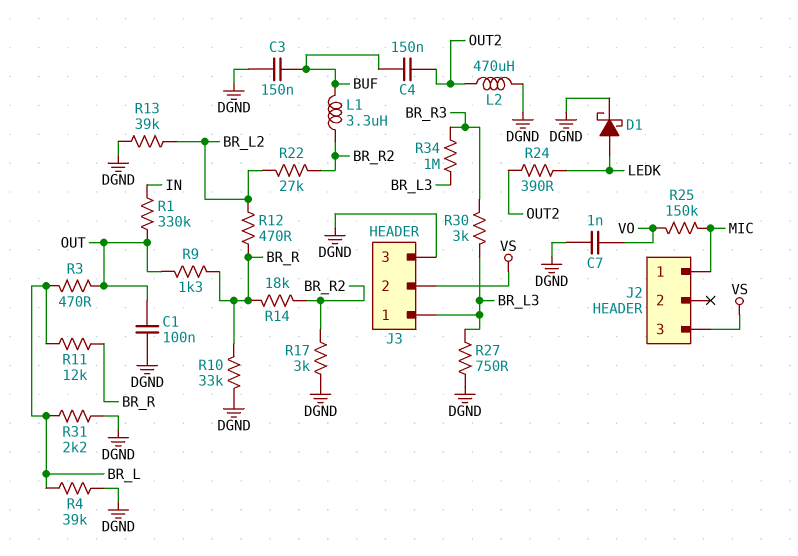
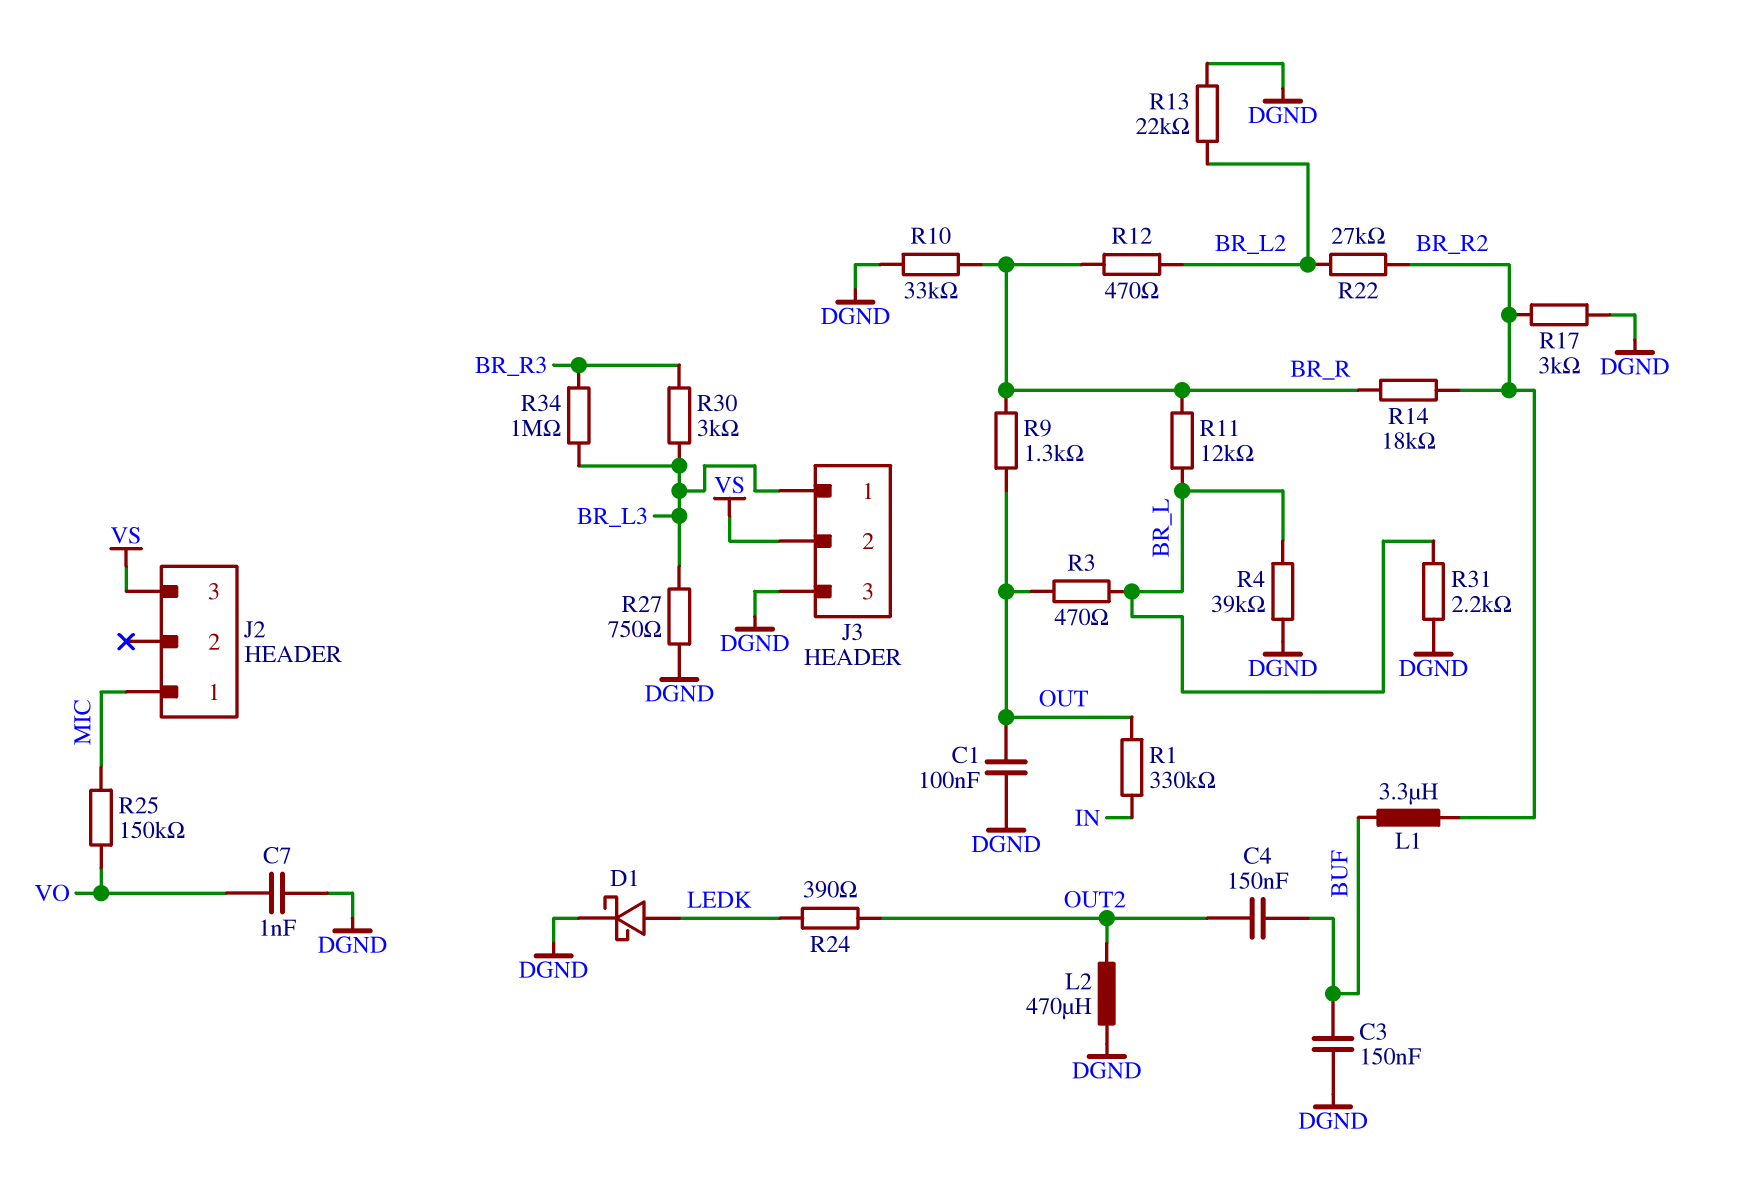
R13: 39k (BR_L2, DGND) -> 22k (BR_L2, DGND)

